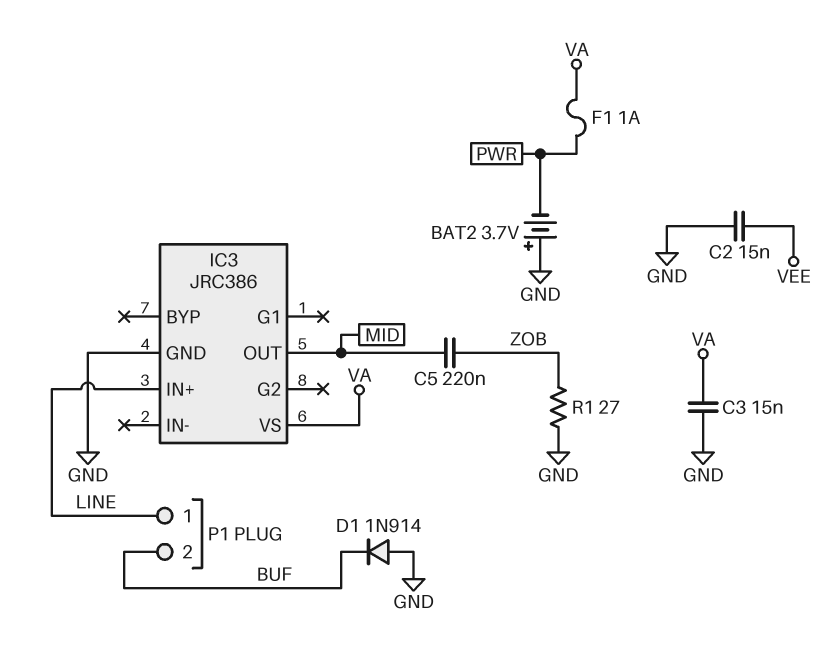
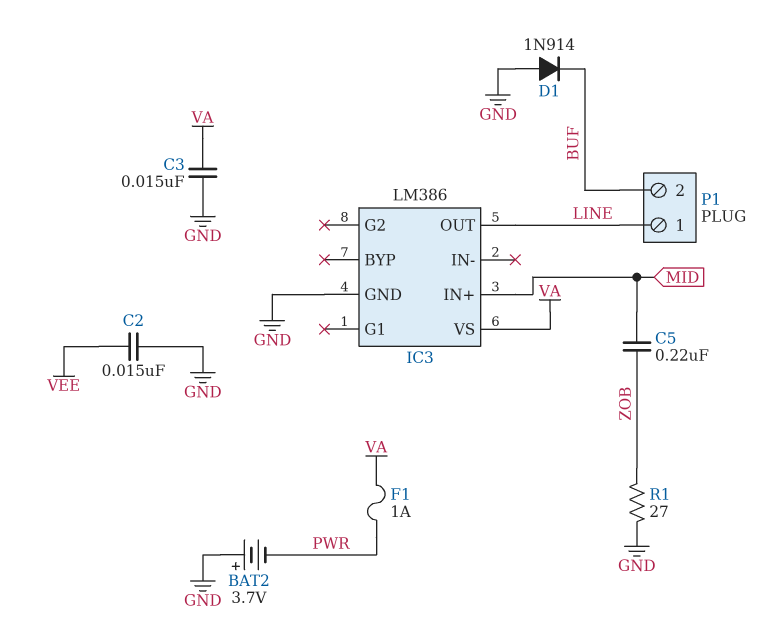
IC3: JRC386 -> LM386
IC3 pin IN+: LINE -> MID
IC3 pin OUT: MID -> LINE

